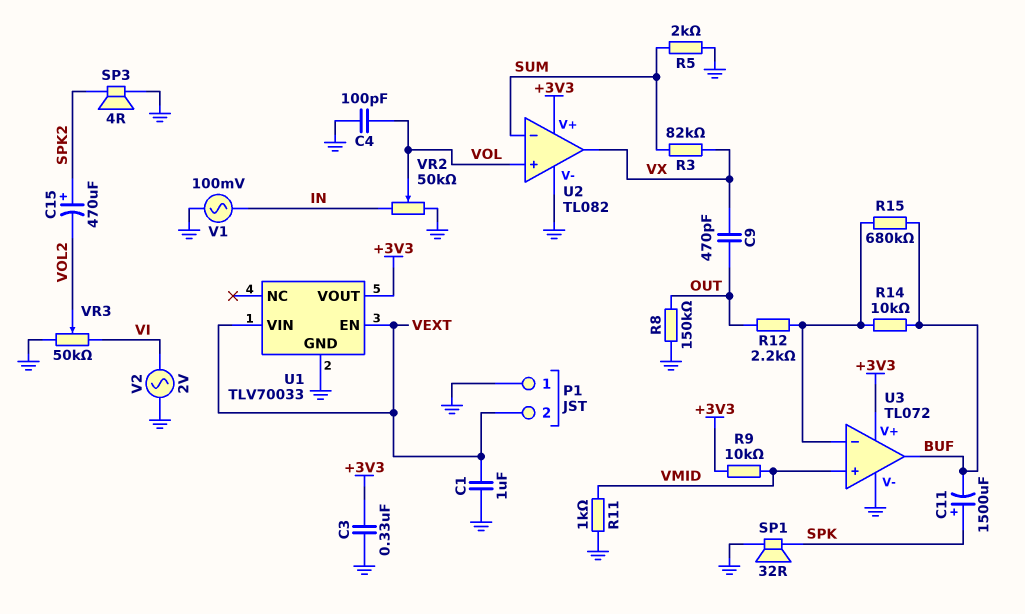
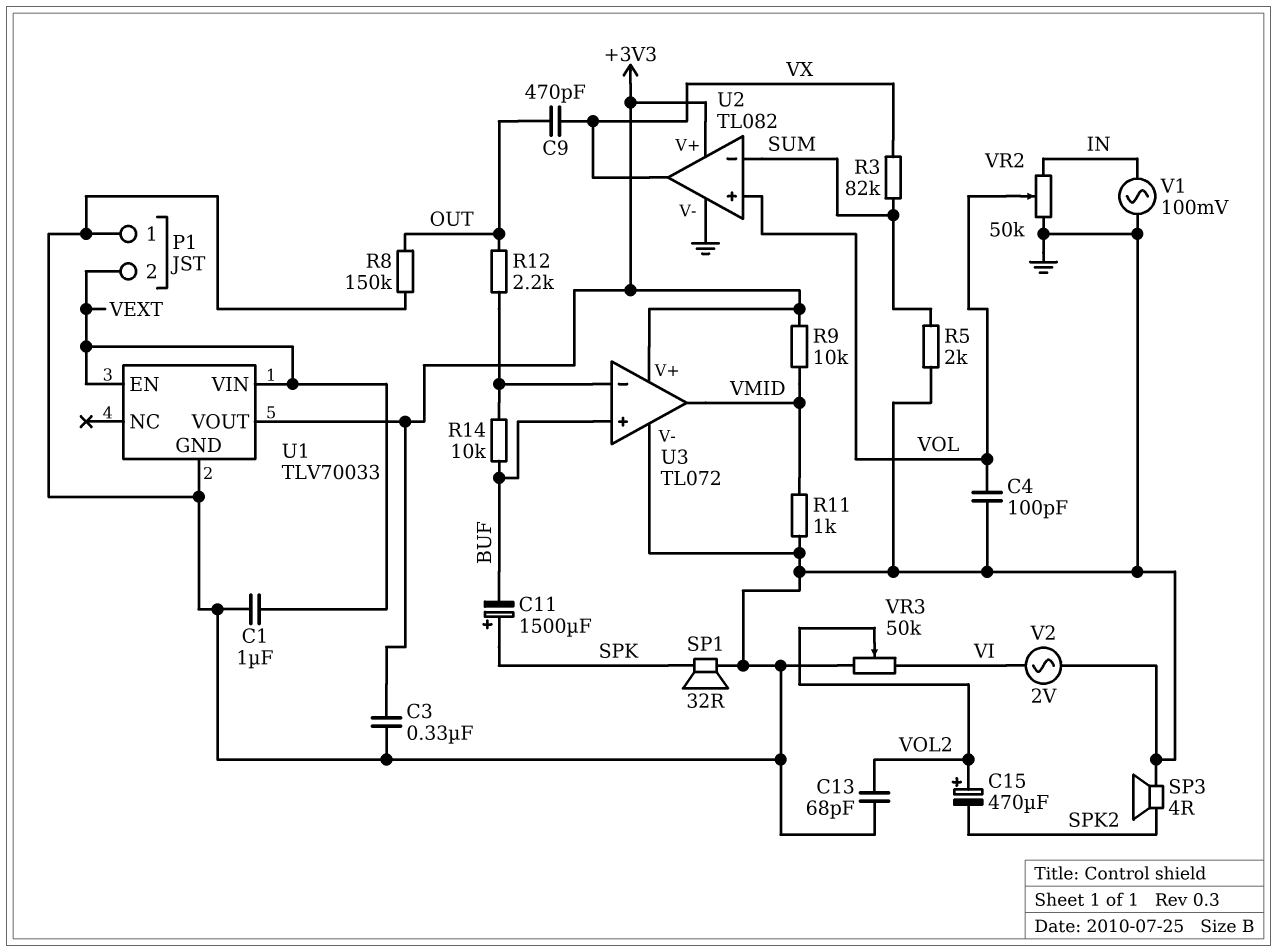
C13: none -> 68pF (GND, VOL2)
C15: 470uF (plus SPK2, minus VOL2) -> 470uF (plus VOL2, minus SPK2)
R15: 680k (BUF, U3/in-) -> none
U3 pin in+: VMID -> BUF
U3 pin out: BUF -> VMID

